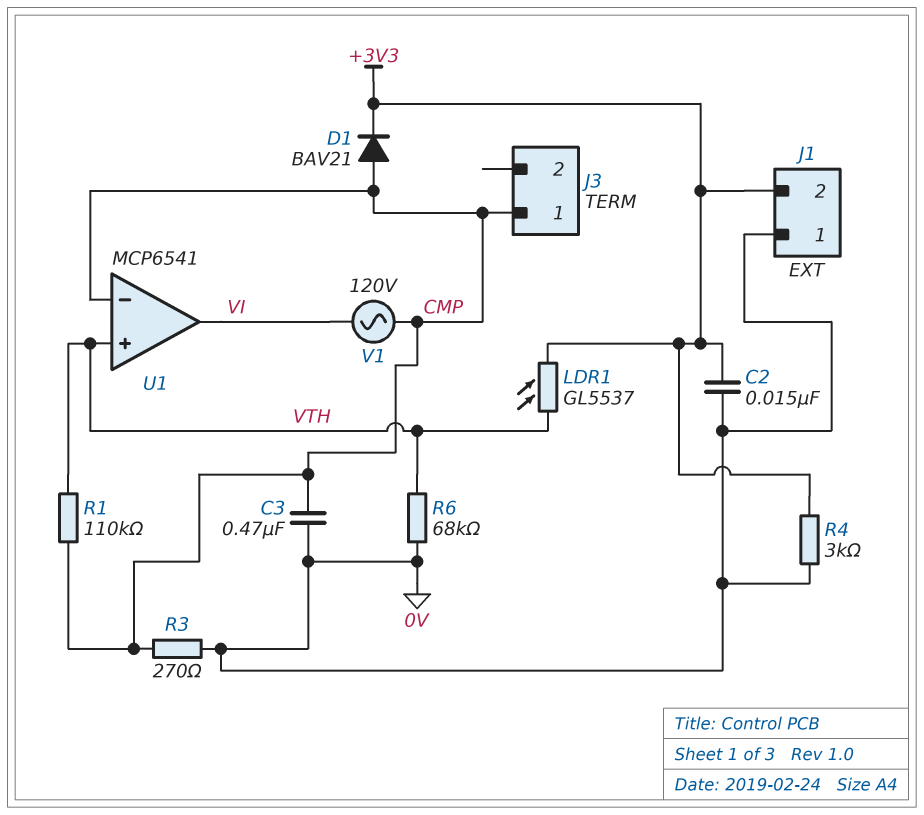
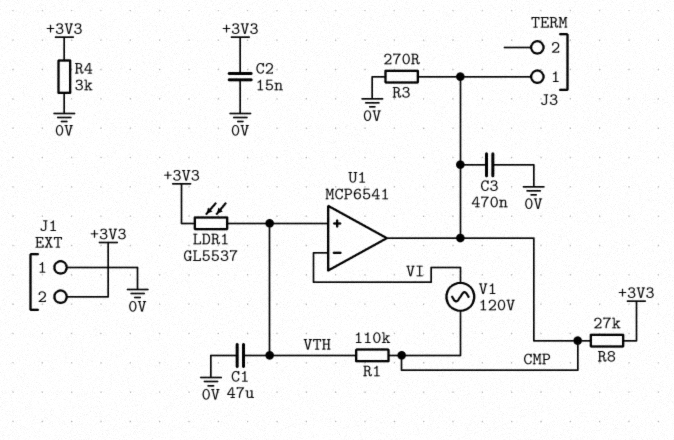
C1: none -> 47uF (0V, VTH)
D1: diode BAV21 (A CMP, K +3V3) -> none
R6: 68k (0V, VTH) -> none
R8: none -> 27k (+3V3, CMP)
U1 pin in-: CMP -> VI
U1 pin out: VI -> CMP

